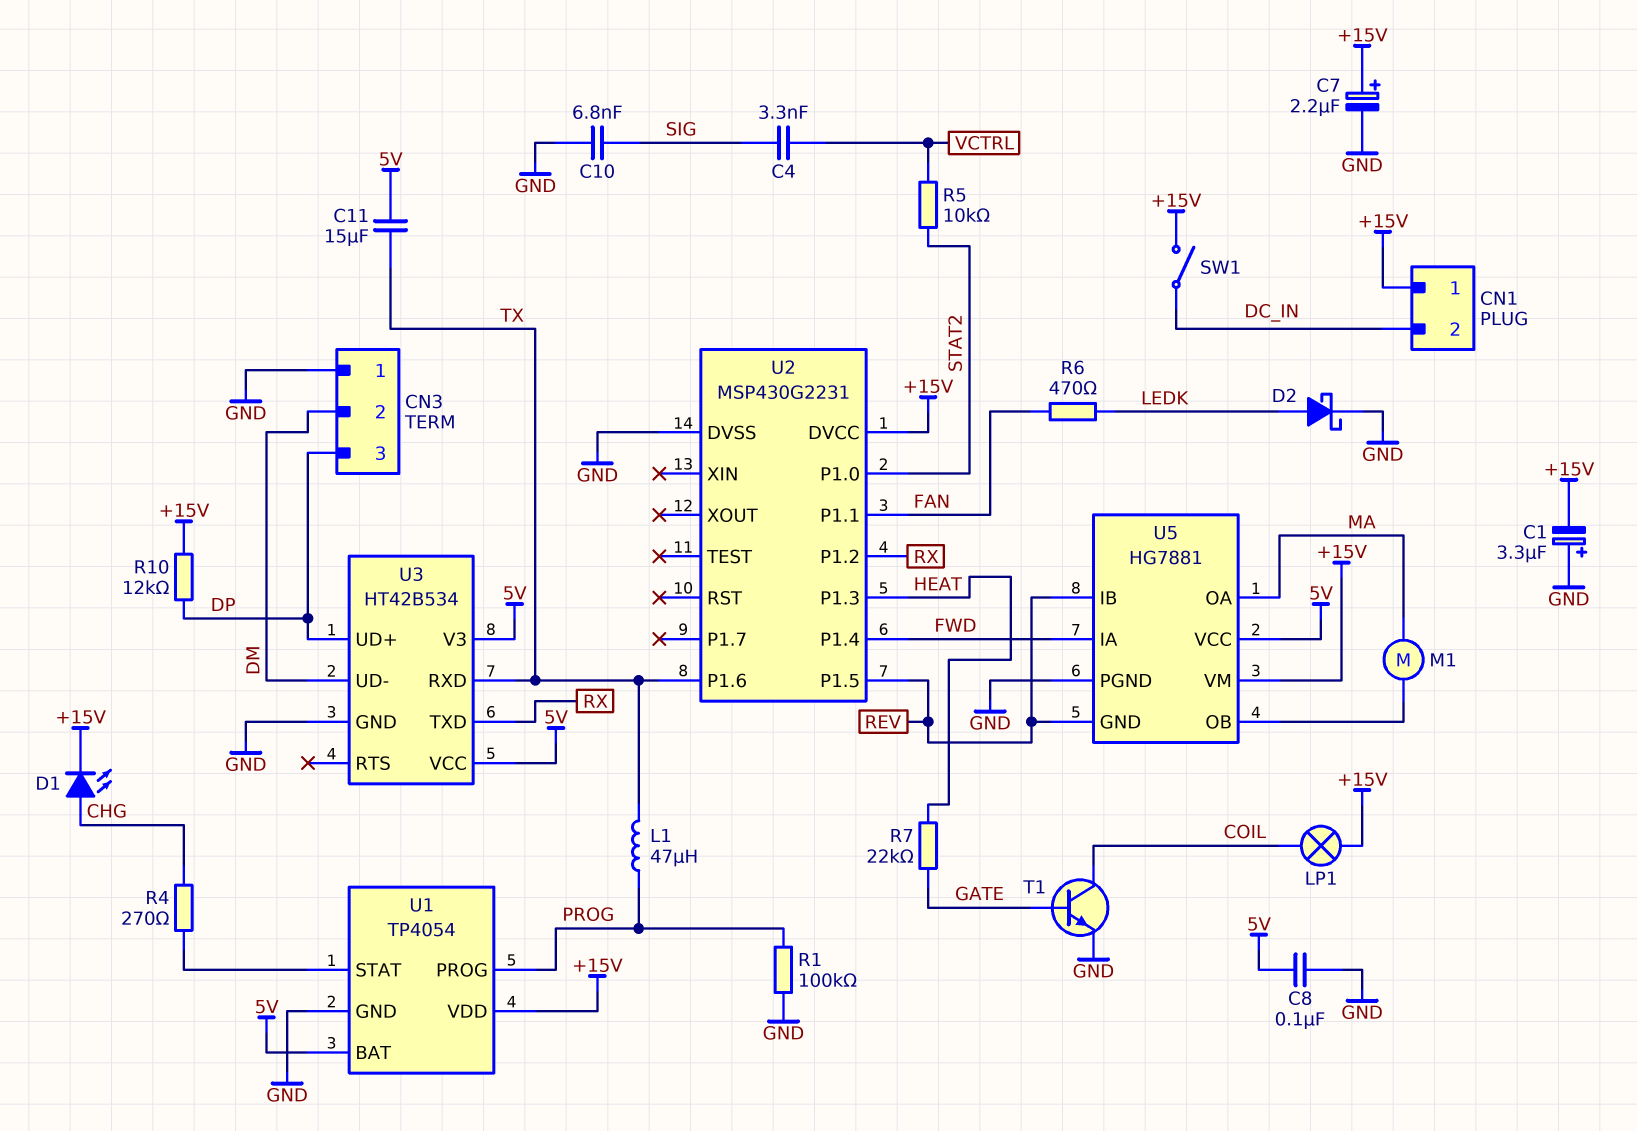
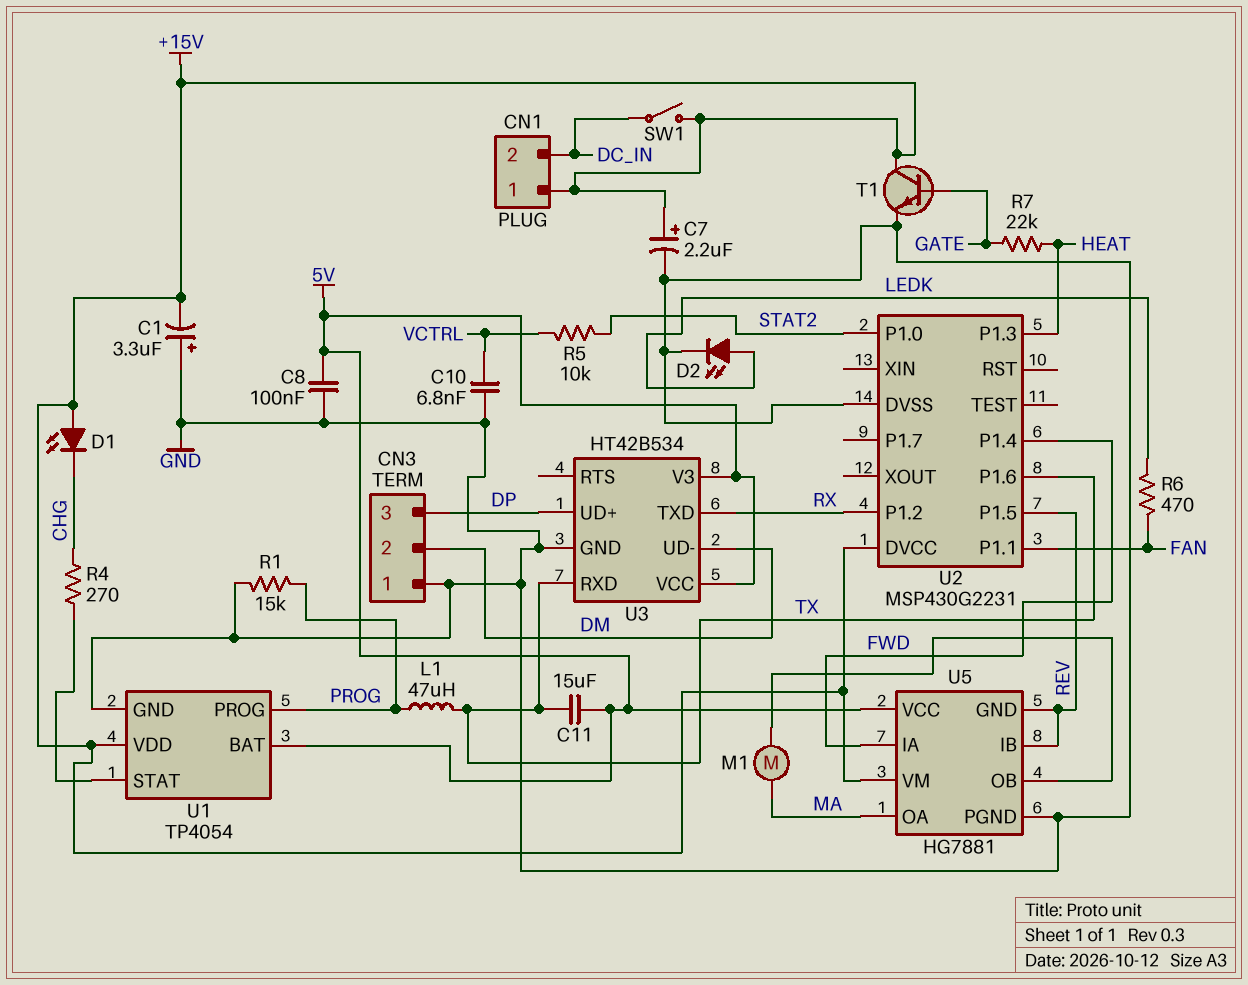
C4: 3.3nF (SIG, VCTRL) -> none
C10: 6.8nF (GND, SIG) -> 6.8nF (GND, VCTRL)
D1: LED (A CHG, K +15V) -> LED (A +15V, K CHG)
D2: schottky (A LEDK, K GND) -> LED (A LEDK, K GND)
LP1: lamp (+15V, COIL) -> none
R1: 100k (GND, PROG) -> 15k (GND, PROG)
R10: 12k (+15V, DP) -> none
T1: NPN (B GATE, C COIL, E GND) -> NPN (B GATE, C +15V, E GND)

